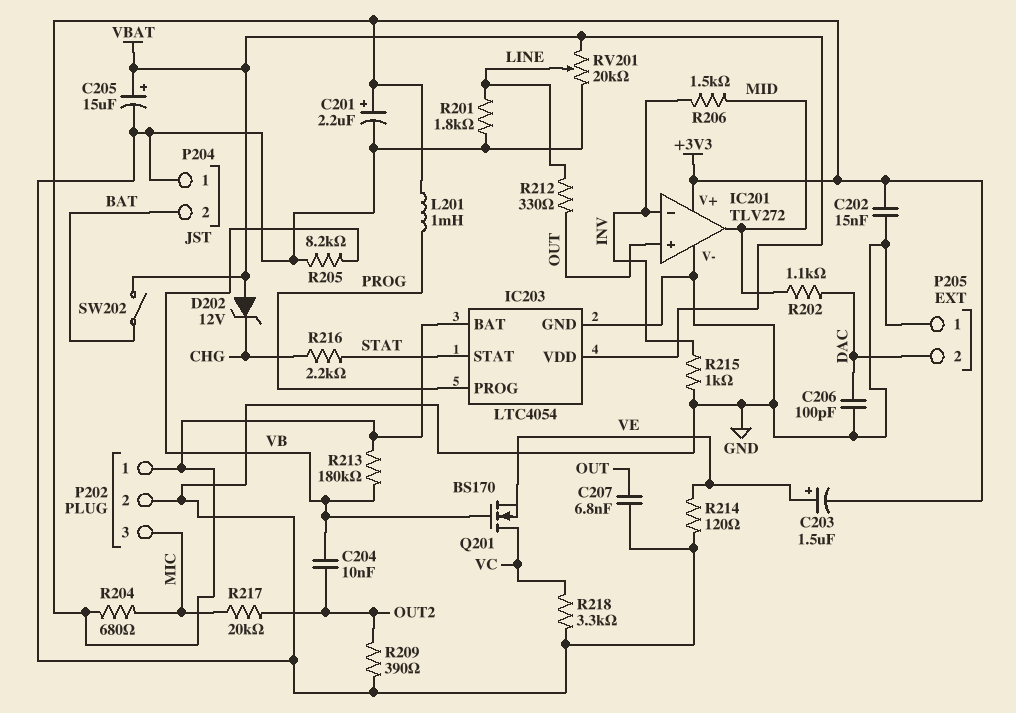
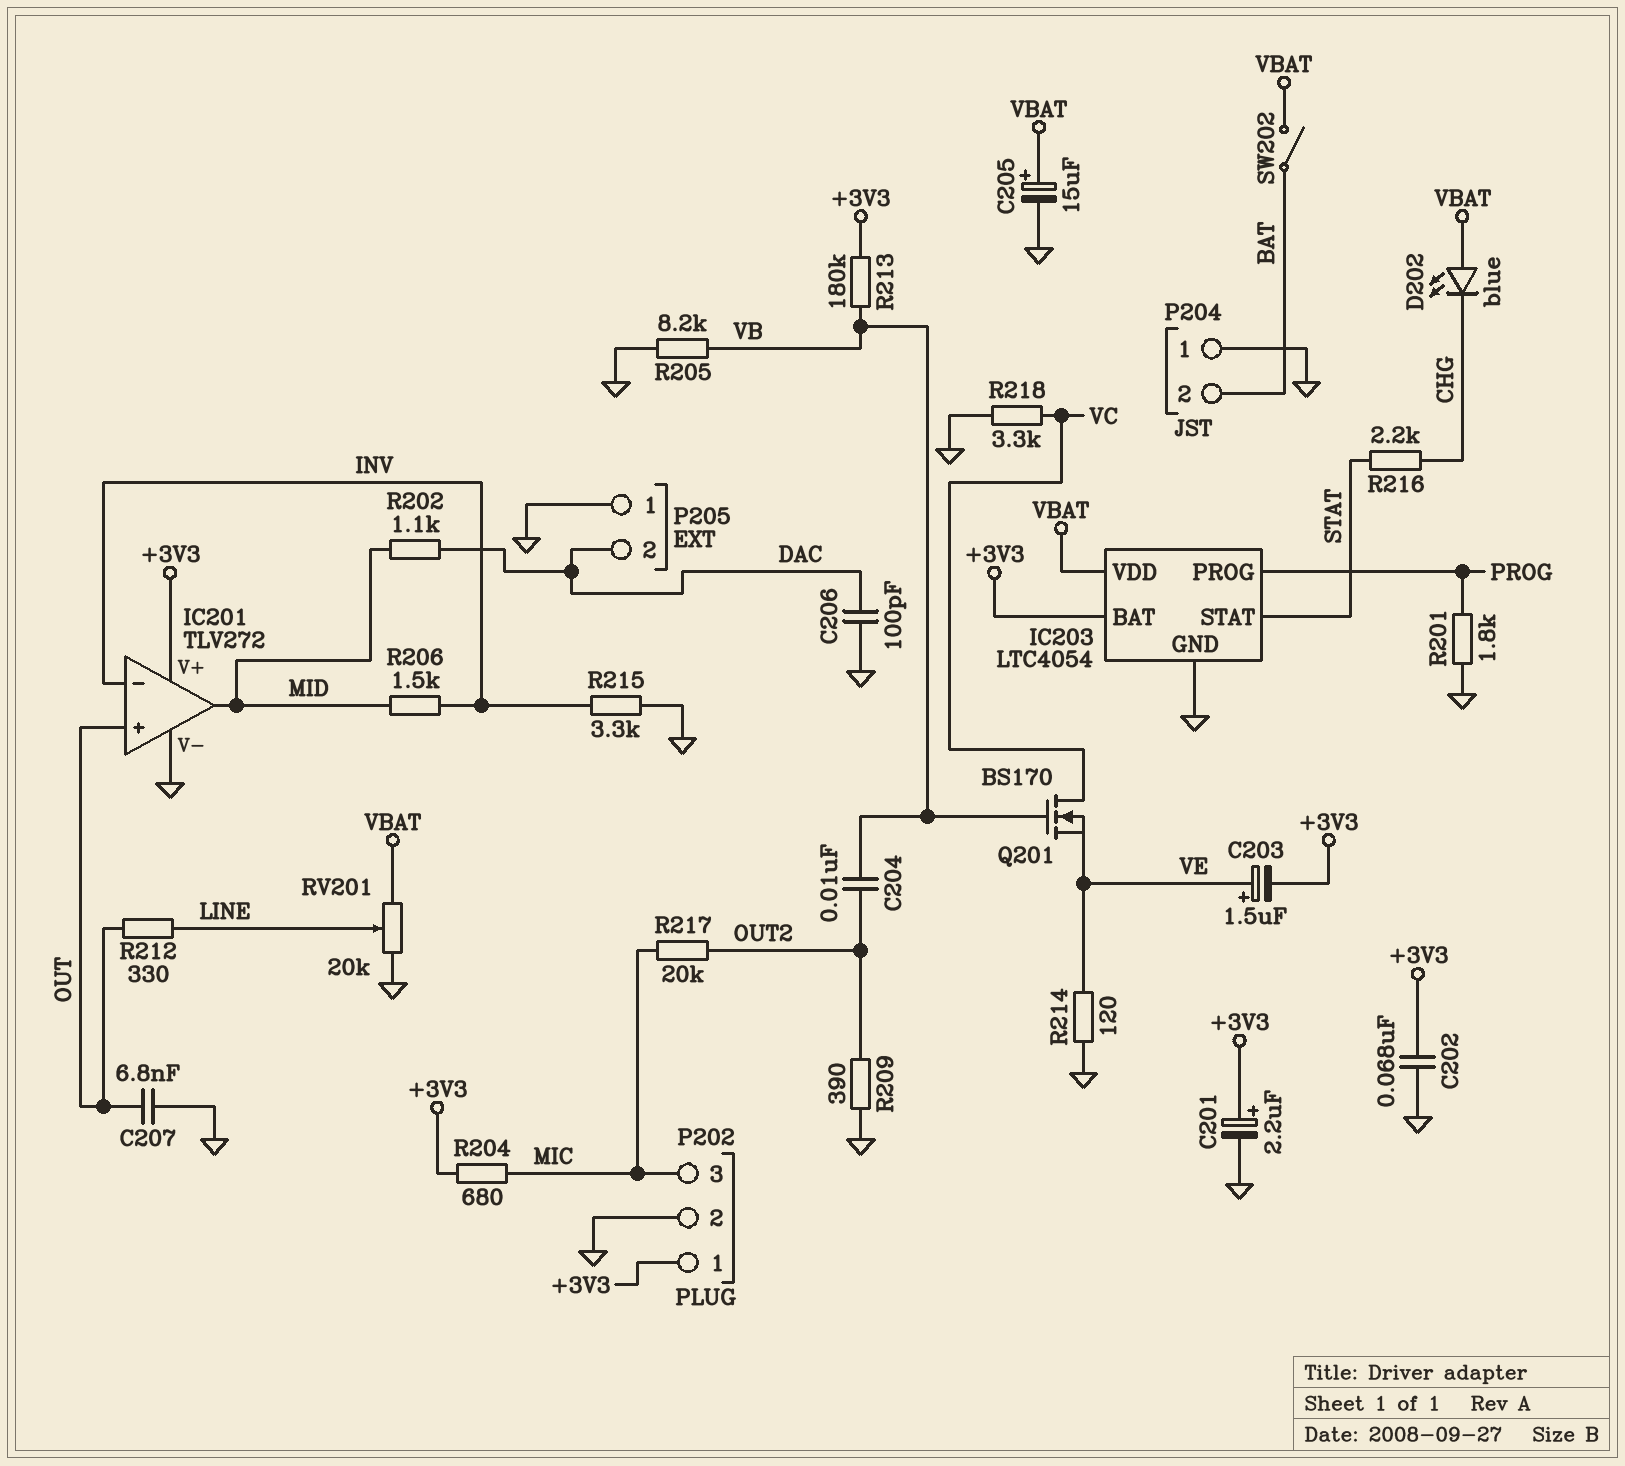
C202: 15nF (+3V3, GND) -> 68nF (+3V3, GND)
D202: zener 12V (A VBAT, K CHG) -> LED blue (A VBAT, K CHG)
L201: 1mH (+3V3, PROG) -> none
R201: 1.8k (GND, LINE) -> 1.8k (GND, PROG)
R215: 1k (GND, INV) -> 3.3k (GND, INV)

